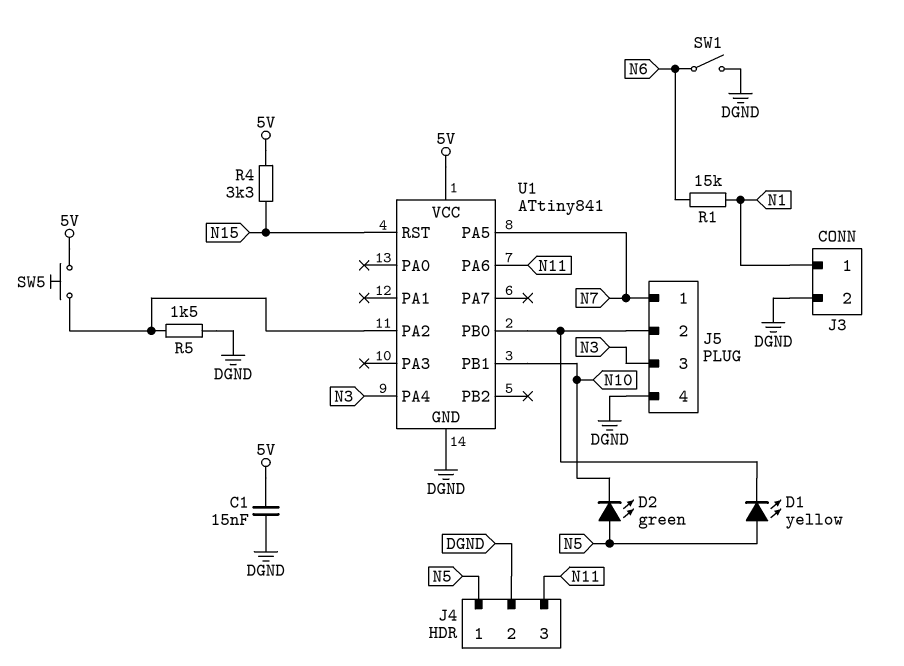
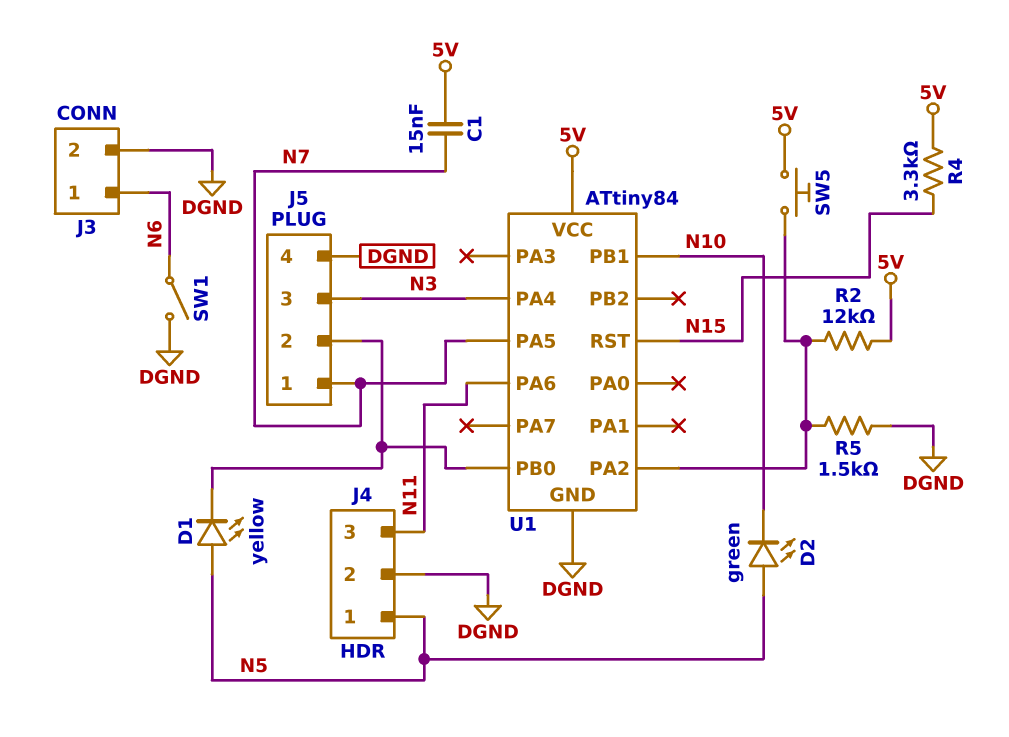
C1: 15nF (5V, DGND) -> 15nF (5V, N7)
J3 pin 1: N1 -> N6
R1: 15k (N1, N6) -> none
R2: none -> 12k (5V, U1/PA2)
U1: ATtiny841 -> ATtiny84

